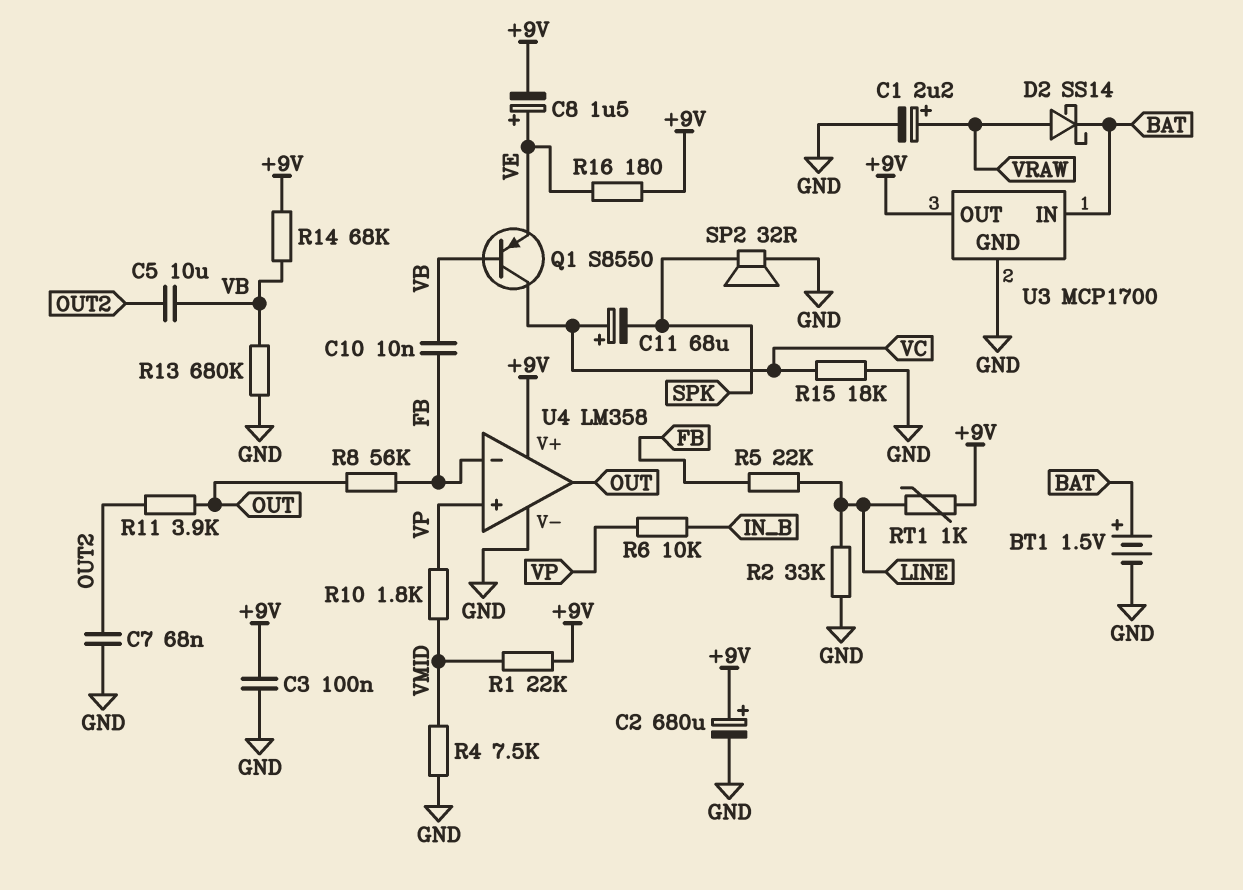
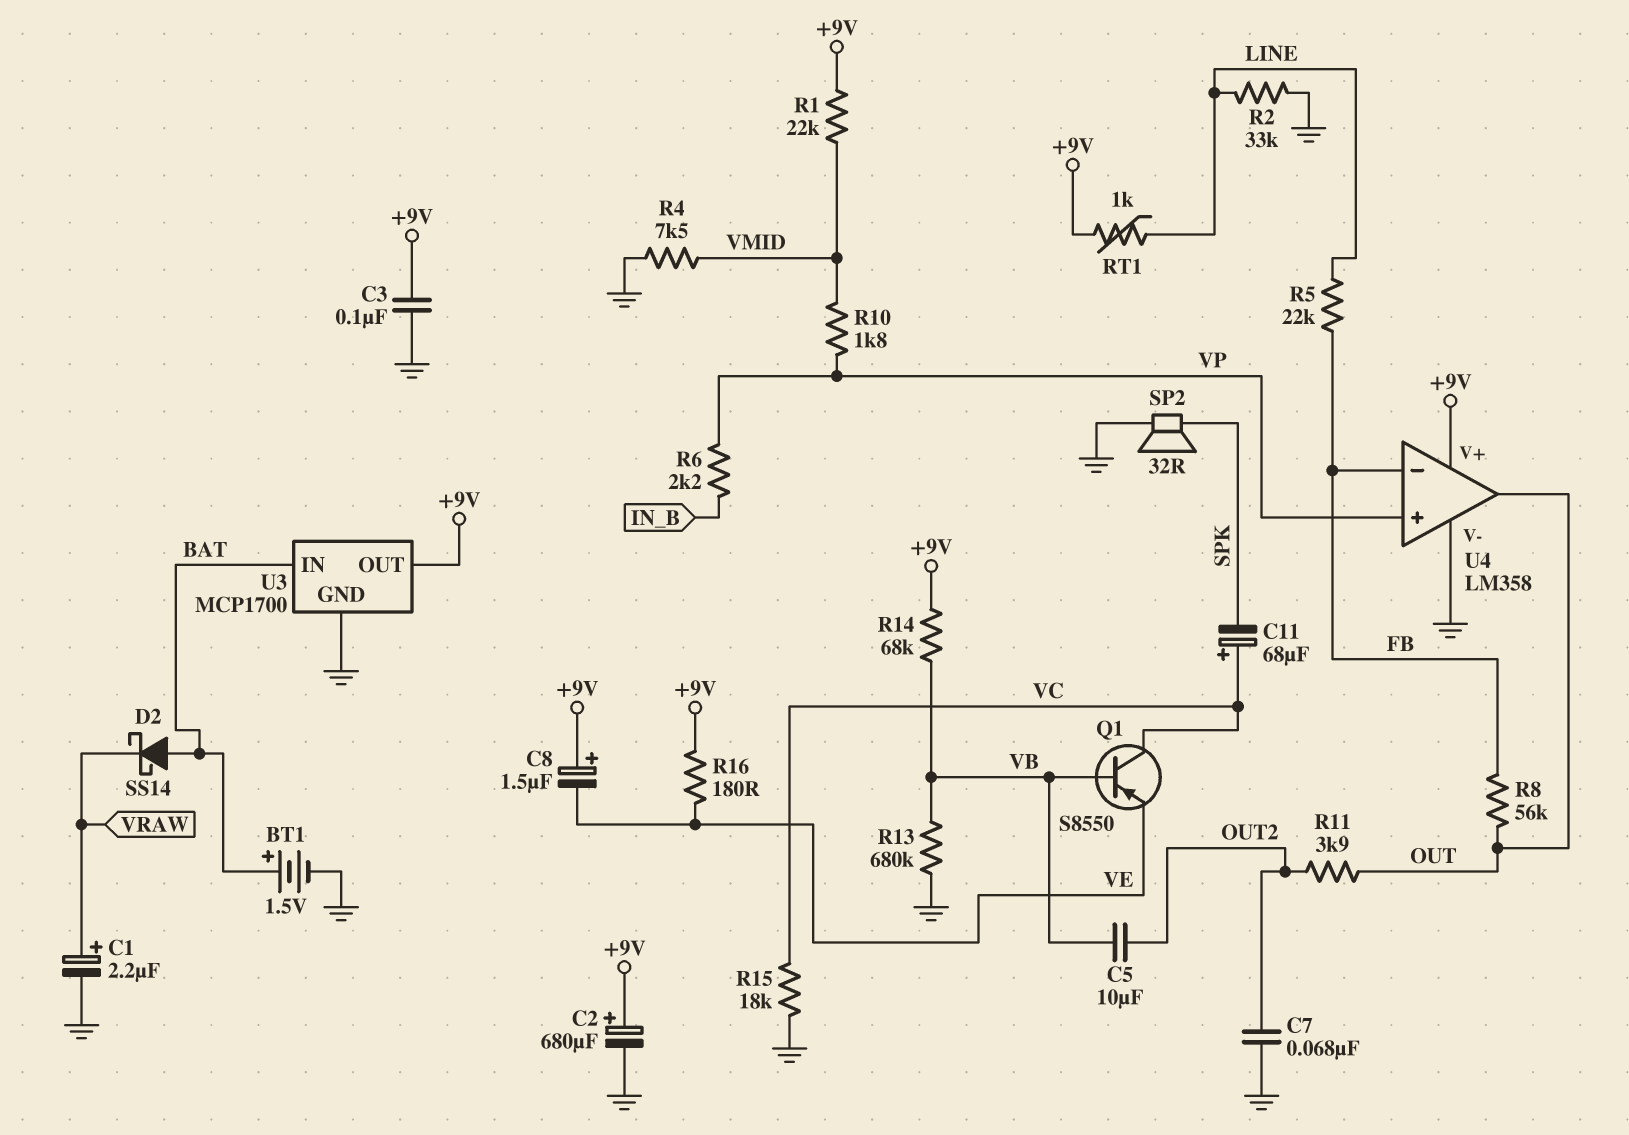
C8: 1.5uF (plus VE, minus +9V) -> 1.5uF (plus +9V, minus VE)
C10: 10nF (FB, VB) -> none
D2: schottky SS14 (A VRAW, K BAT) -> schottky SS14 (A BAT, K VRAW)
R6: 10k (IN_B, VP) -> 2.2k (IN_B, VP)

